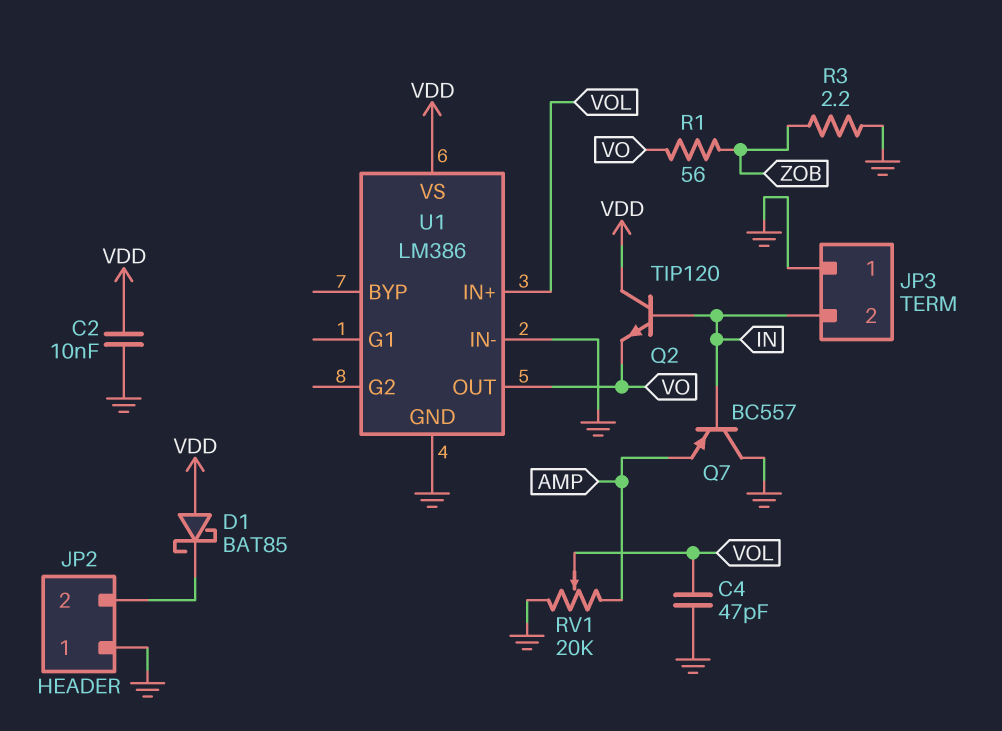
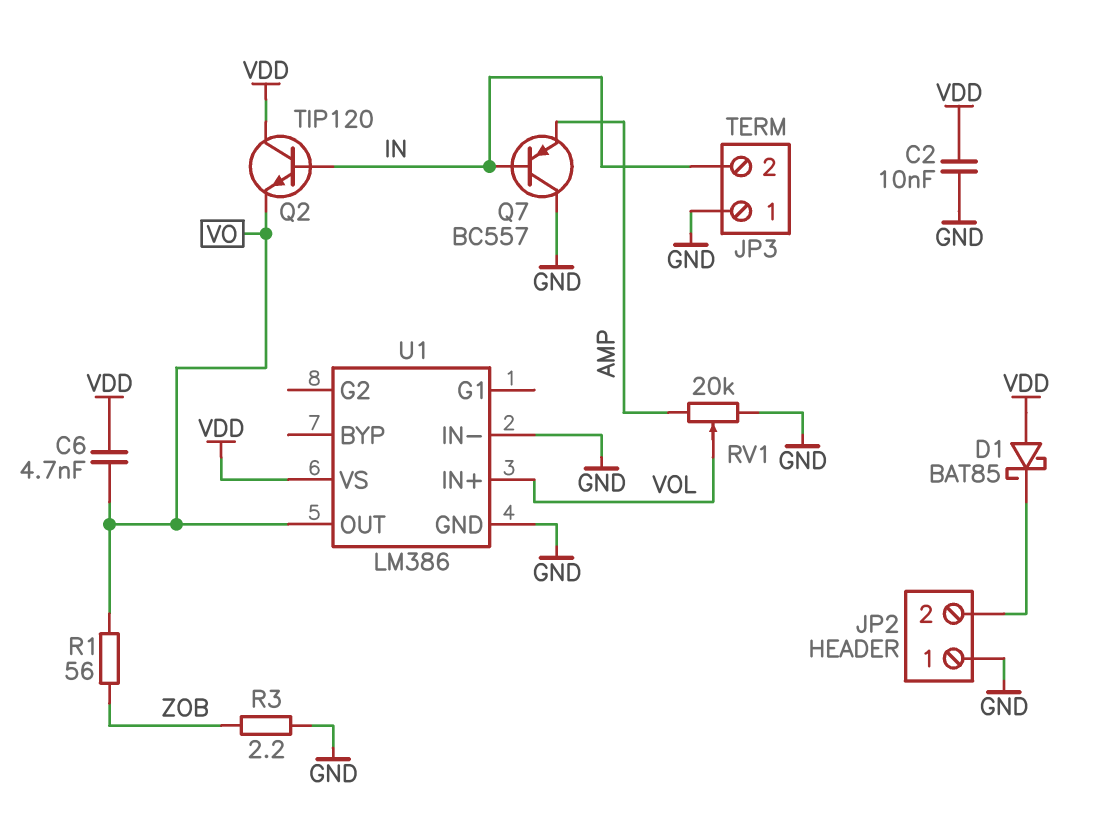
C4: 47pF (GND, VOL) -> none
C6: none -> 4.7nF (VDD, VO)

